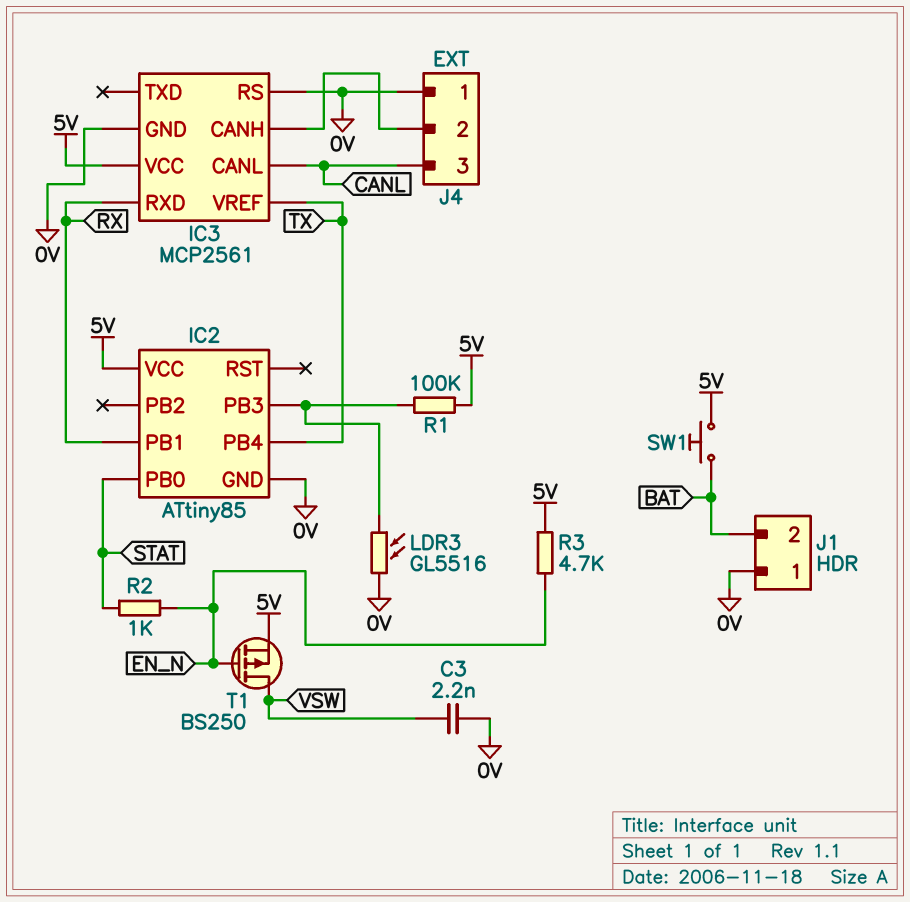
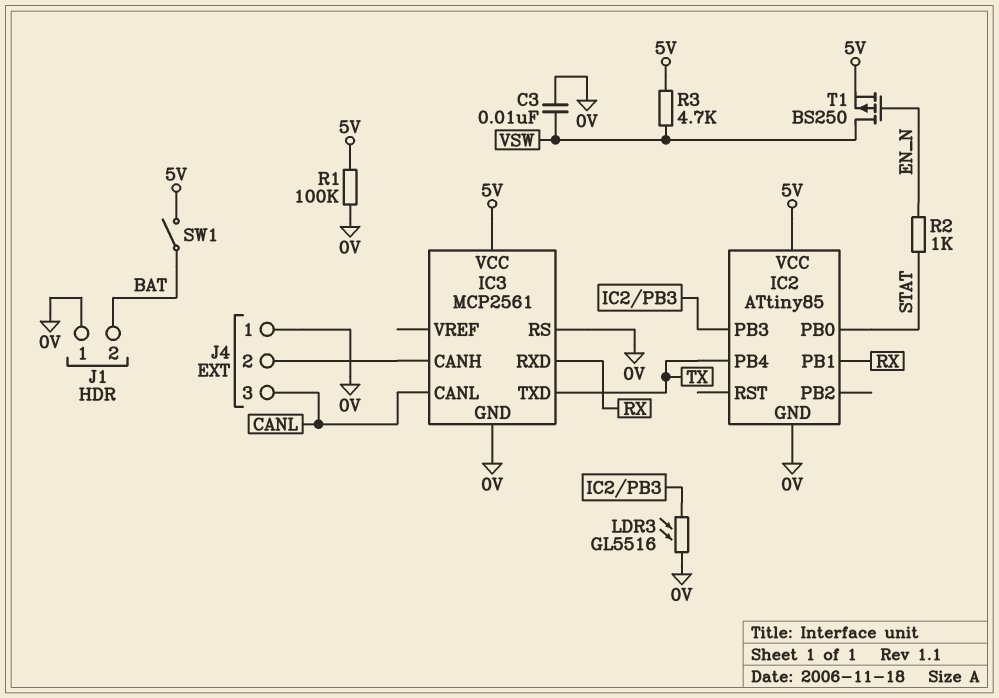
C3: 2.2nF (0V, VSW) -> 10nF (0V, VSW)
IC3 pin TXD: none -> TX
IC3 pin VREF: TX -> none
R1: 100k (5V, IC2/PB3) -> 100k (0V, 5V)
R3: 4.7k (5V, EN_N) -> 4.7k (5V, VSW)
SW1: button (5V, BAT) -> switch (5V, BAT)

